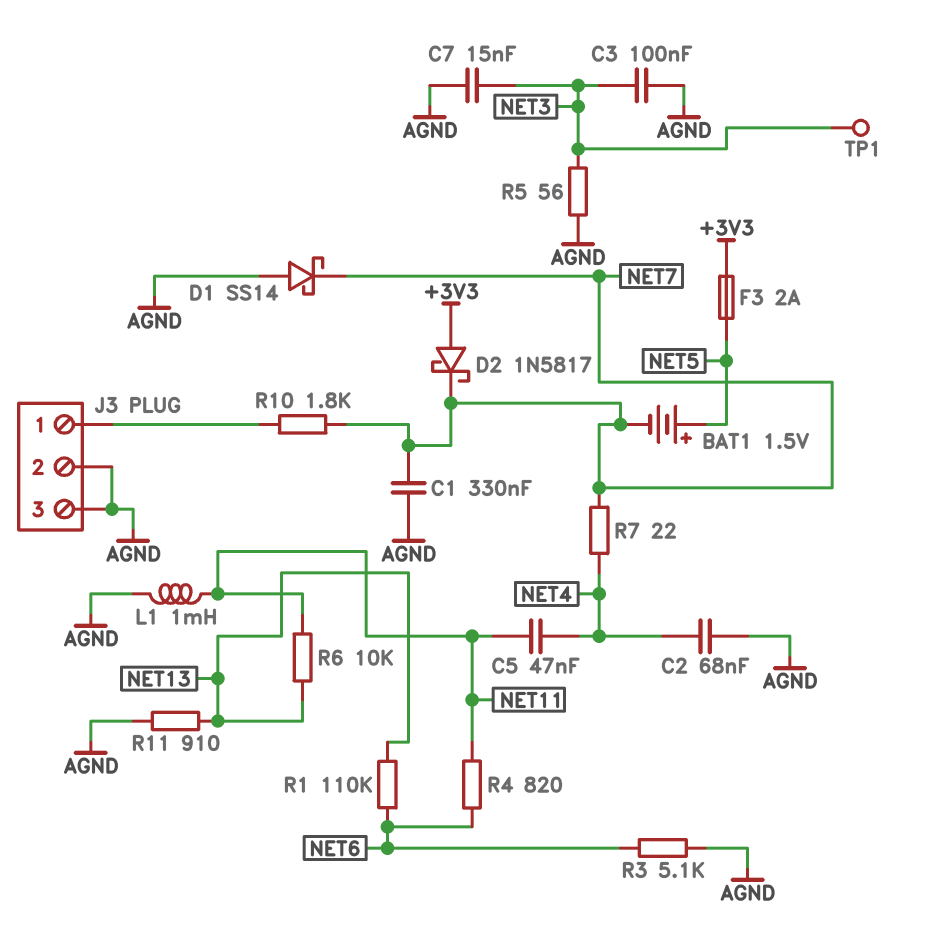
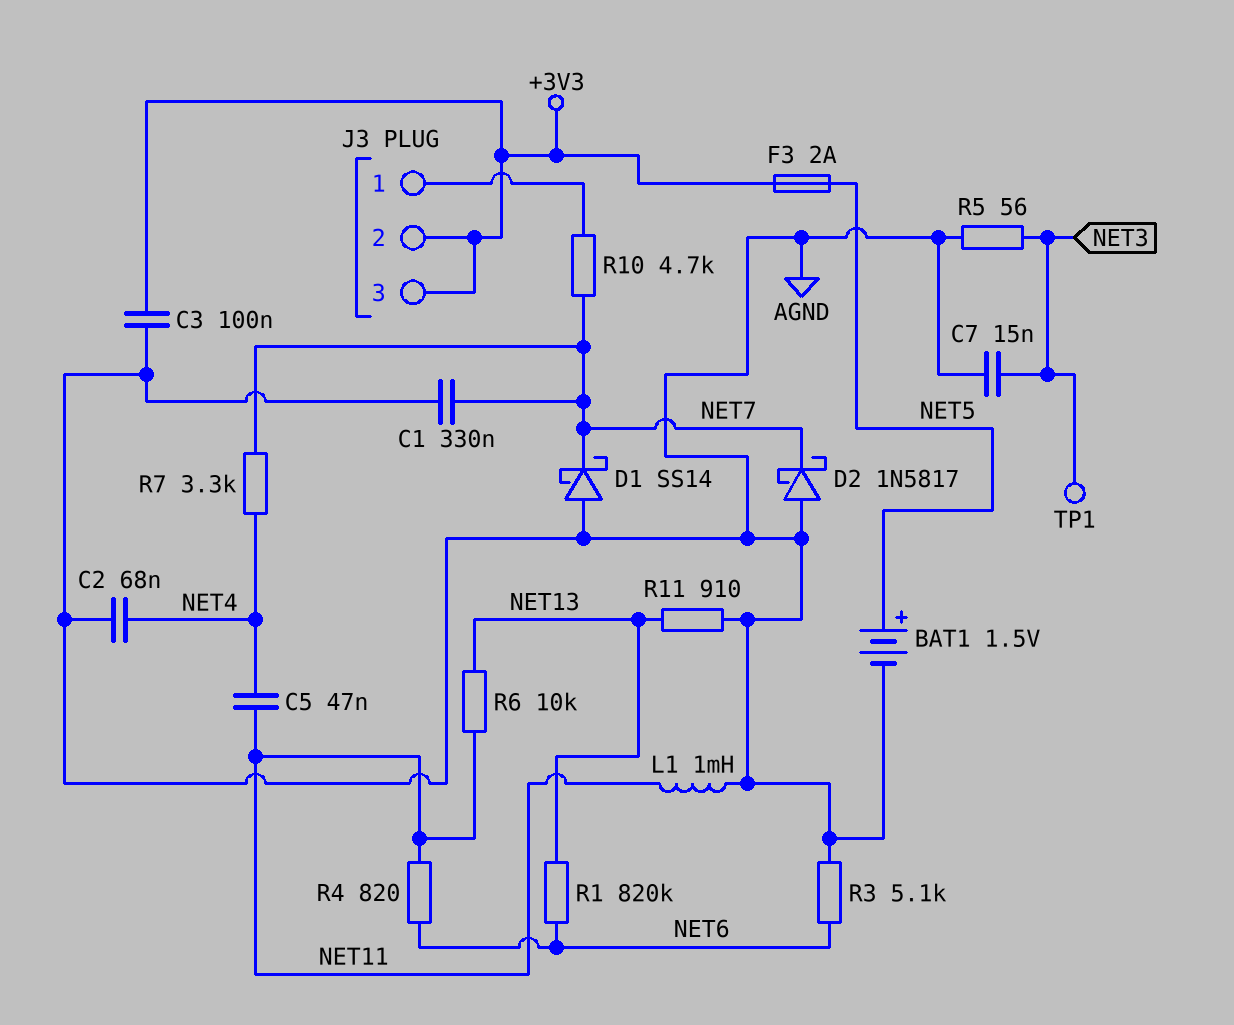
BAT1: 1.5V (plus NET5, minus NET7) -> 1.5V (plus NET5, minus AGND)
C3: 100nF (AGND, NET3) -> 100nF (+3V3, AGND)
D2: schottky 1N5817 (A +3V3, K NET7) -> schottky 1N5817 (A AGND, K NET7)
J3 pin 2: AGND -> +3V3
J3 pin 3: AGND -> +3V3
R1: 110k (NET6, NET13) -> 820k (NET6, NET13)
R7: 22 (NET4, NET7) -> 3.3k (NET4, NET7)
R10: 1.8k (J3/1, NET7) -> 4.7k (J3/1, NET7)

